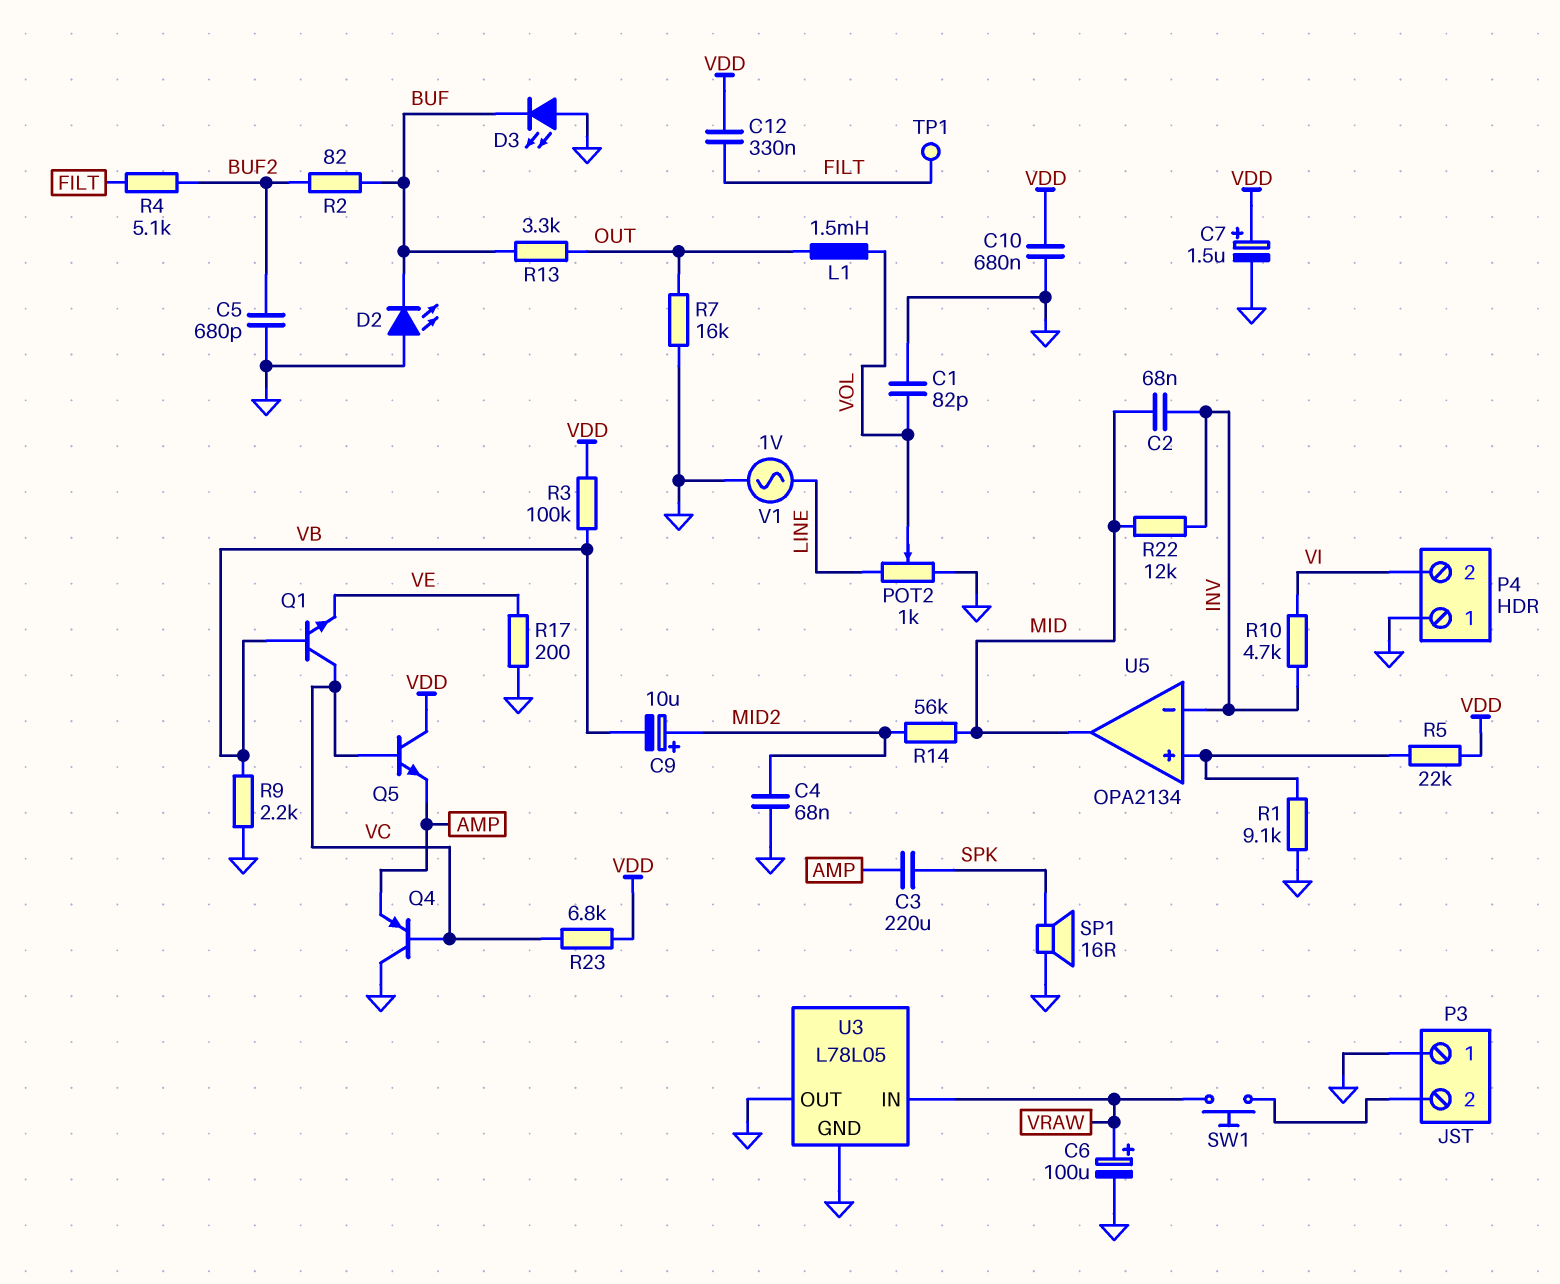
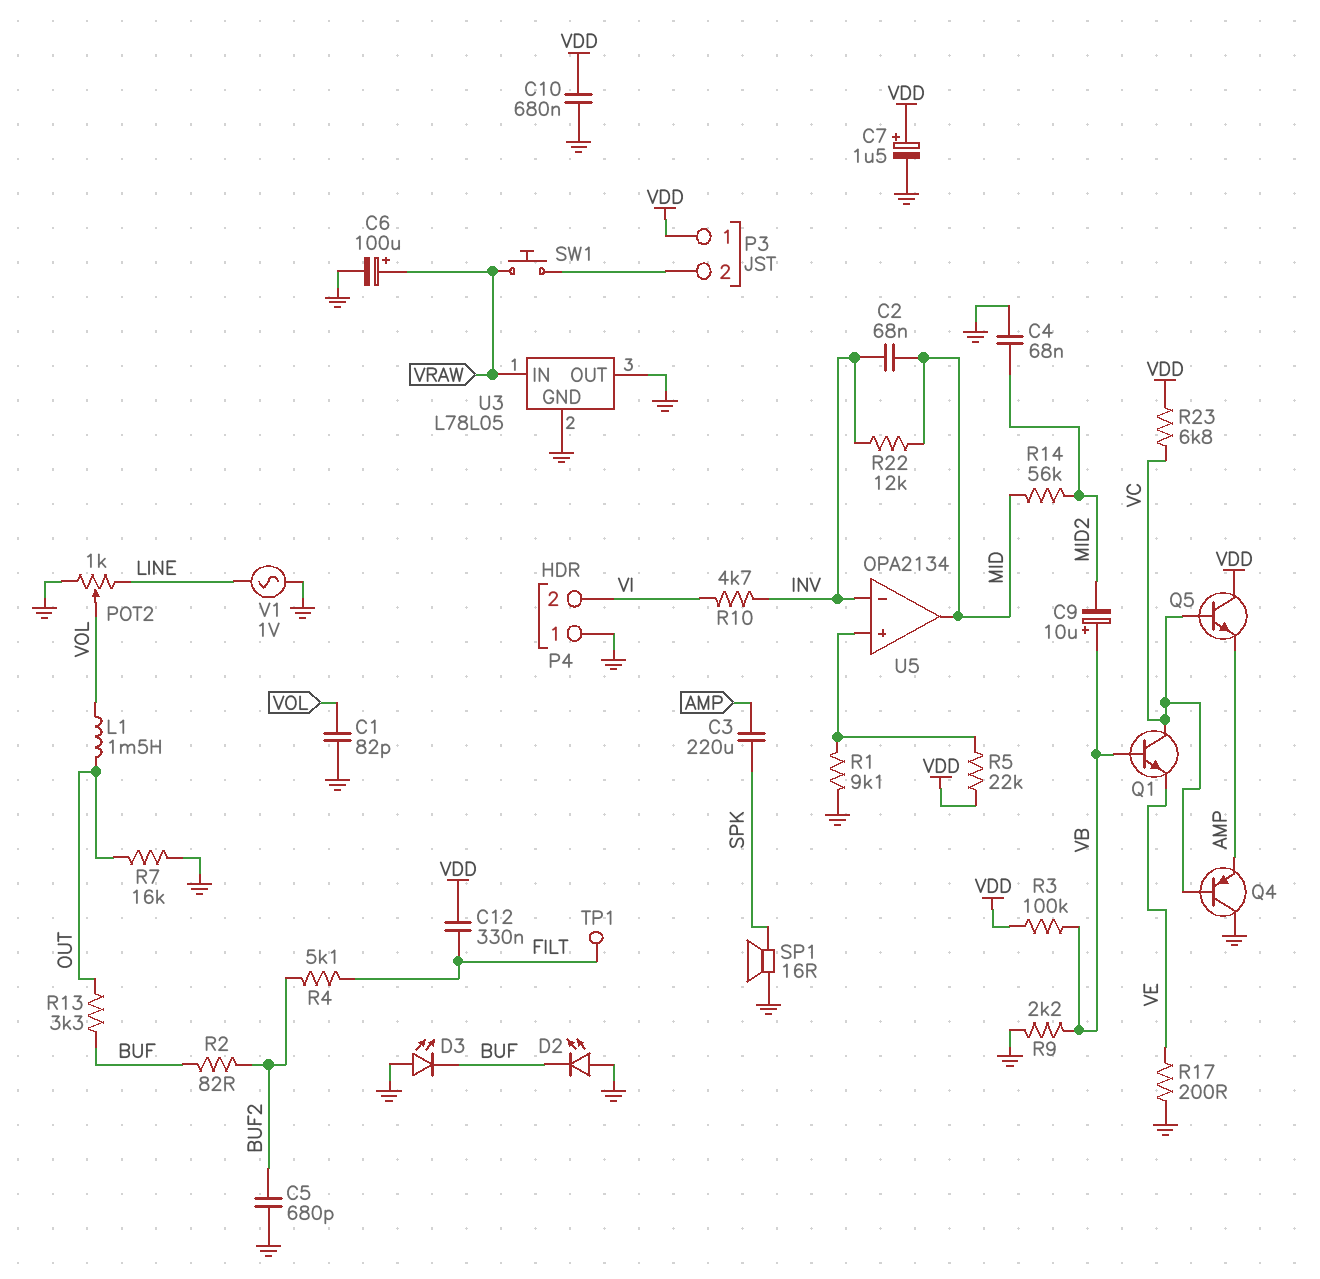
C9: 10uF (plus MID2, minus VB) -> 10uF (plus VB, minus MID2)
P3 pin 1: GND -> VDD

